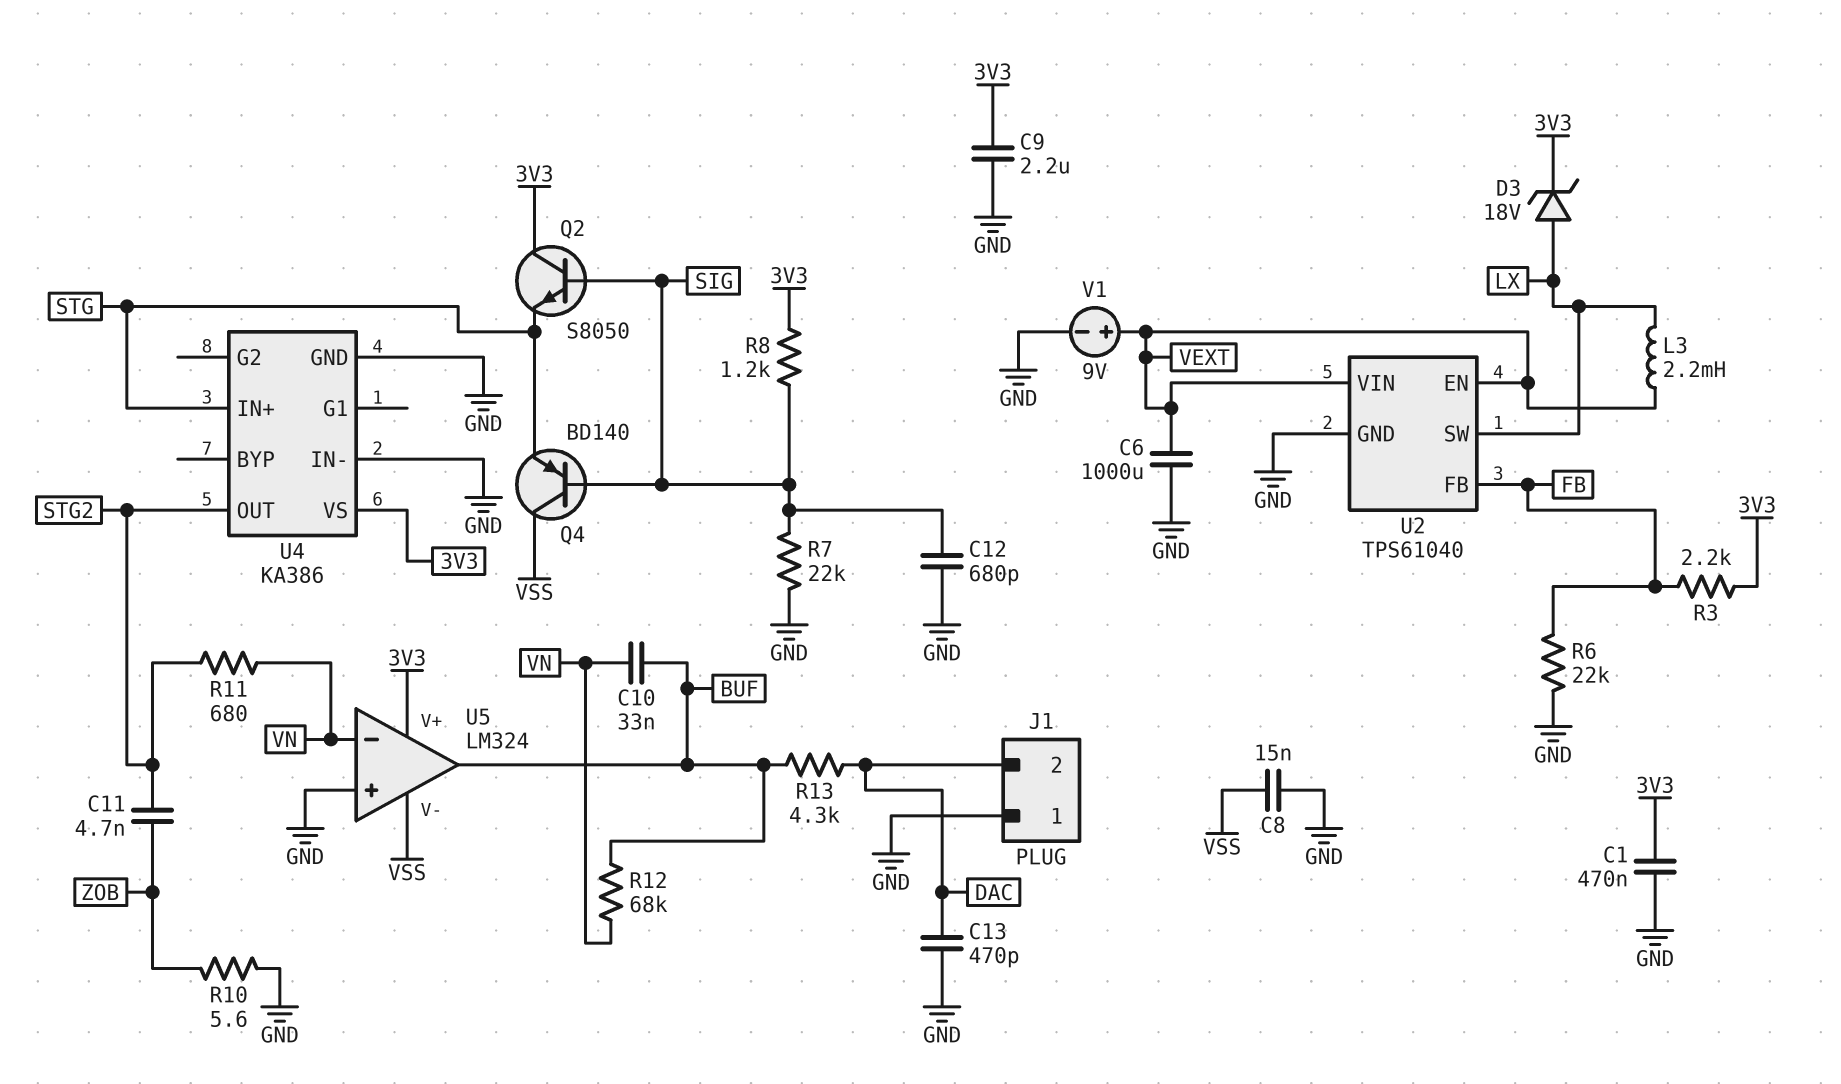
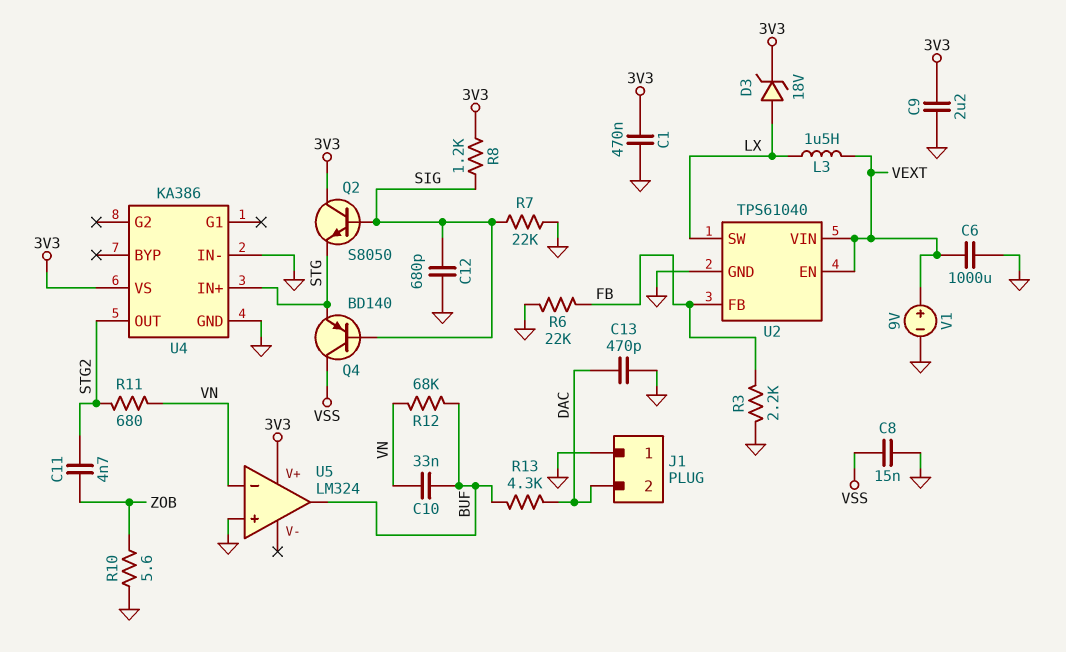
L3: 2.2mH (LX, VEXT) -> 1.5uH (LX, VEXT)
R3: 2.2k (3V3, FB) -> 2.2k (FB, GND)
U5 pin V-: VSS -> none

